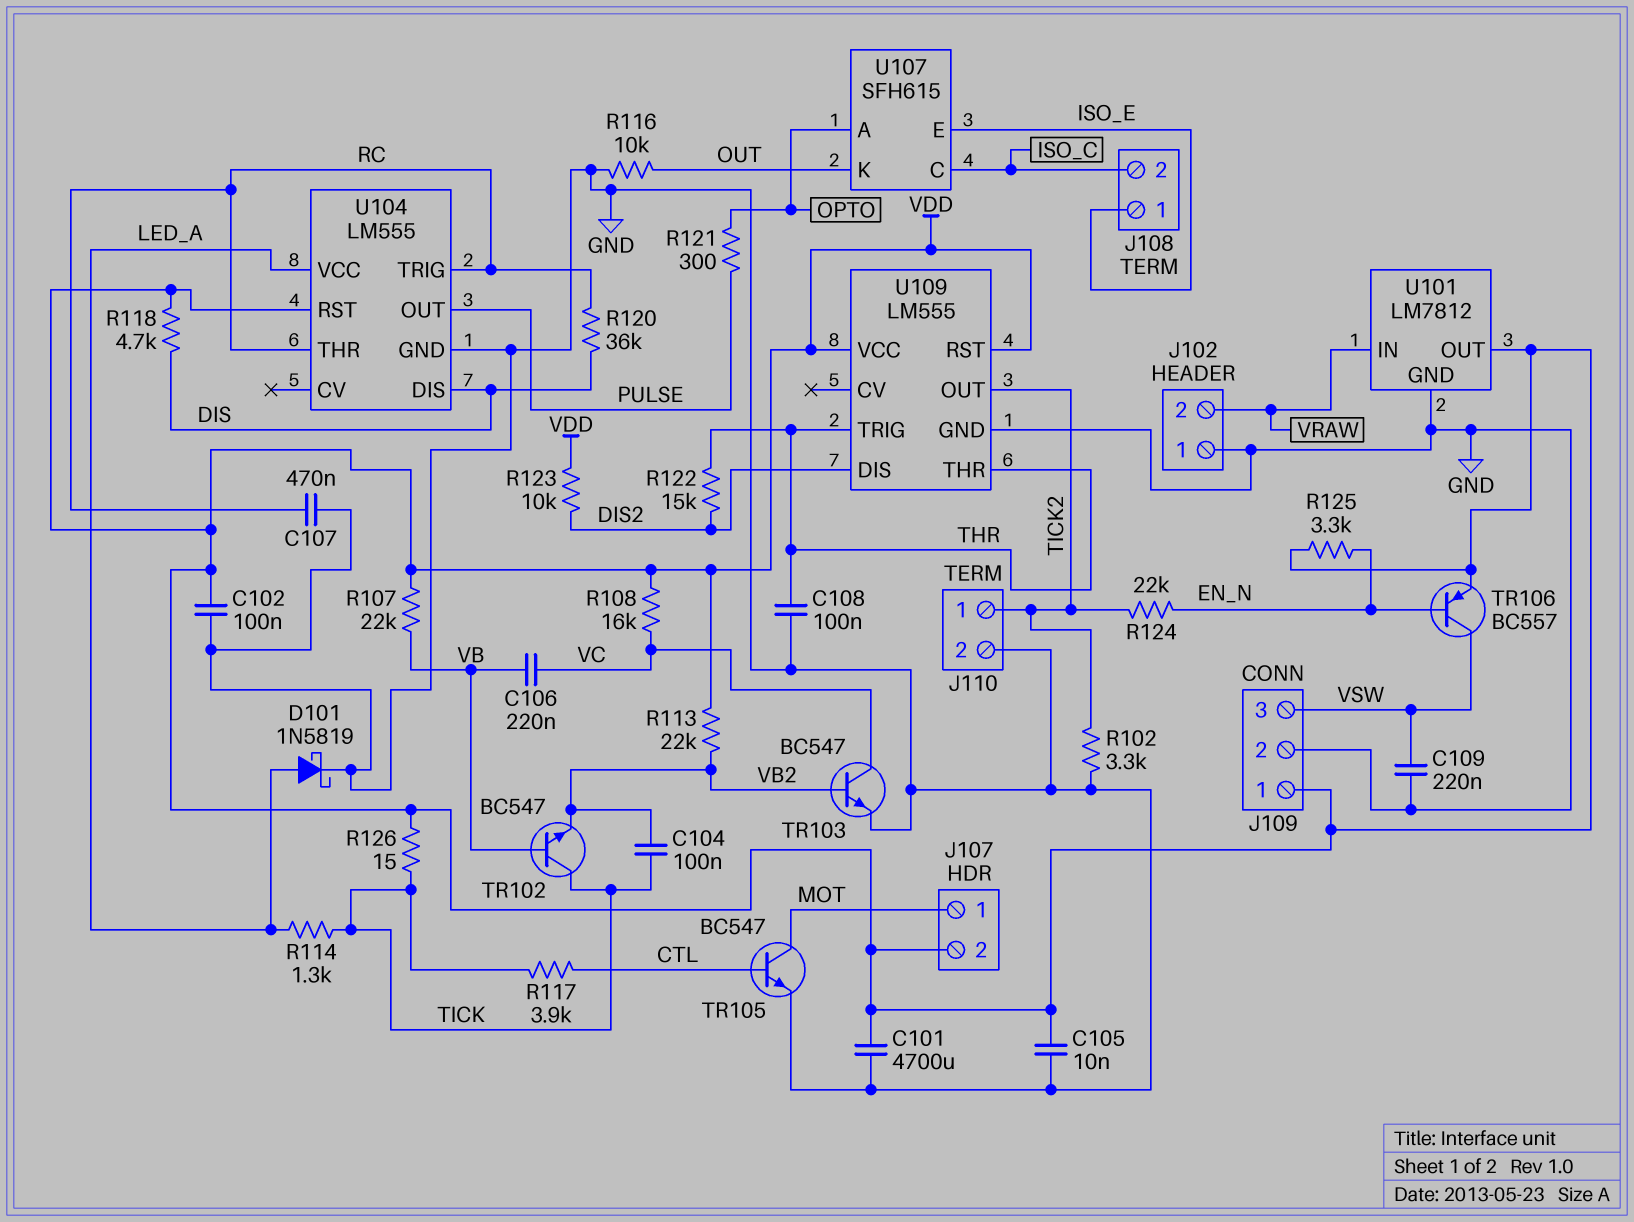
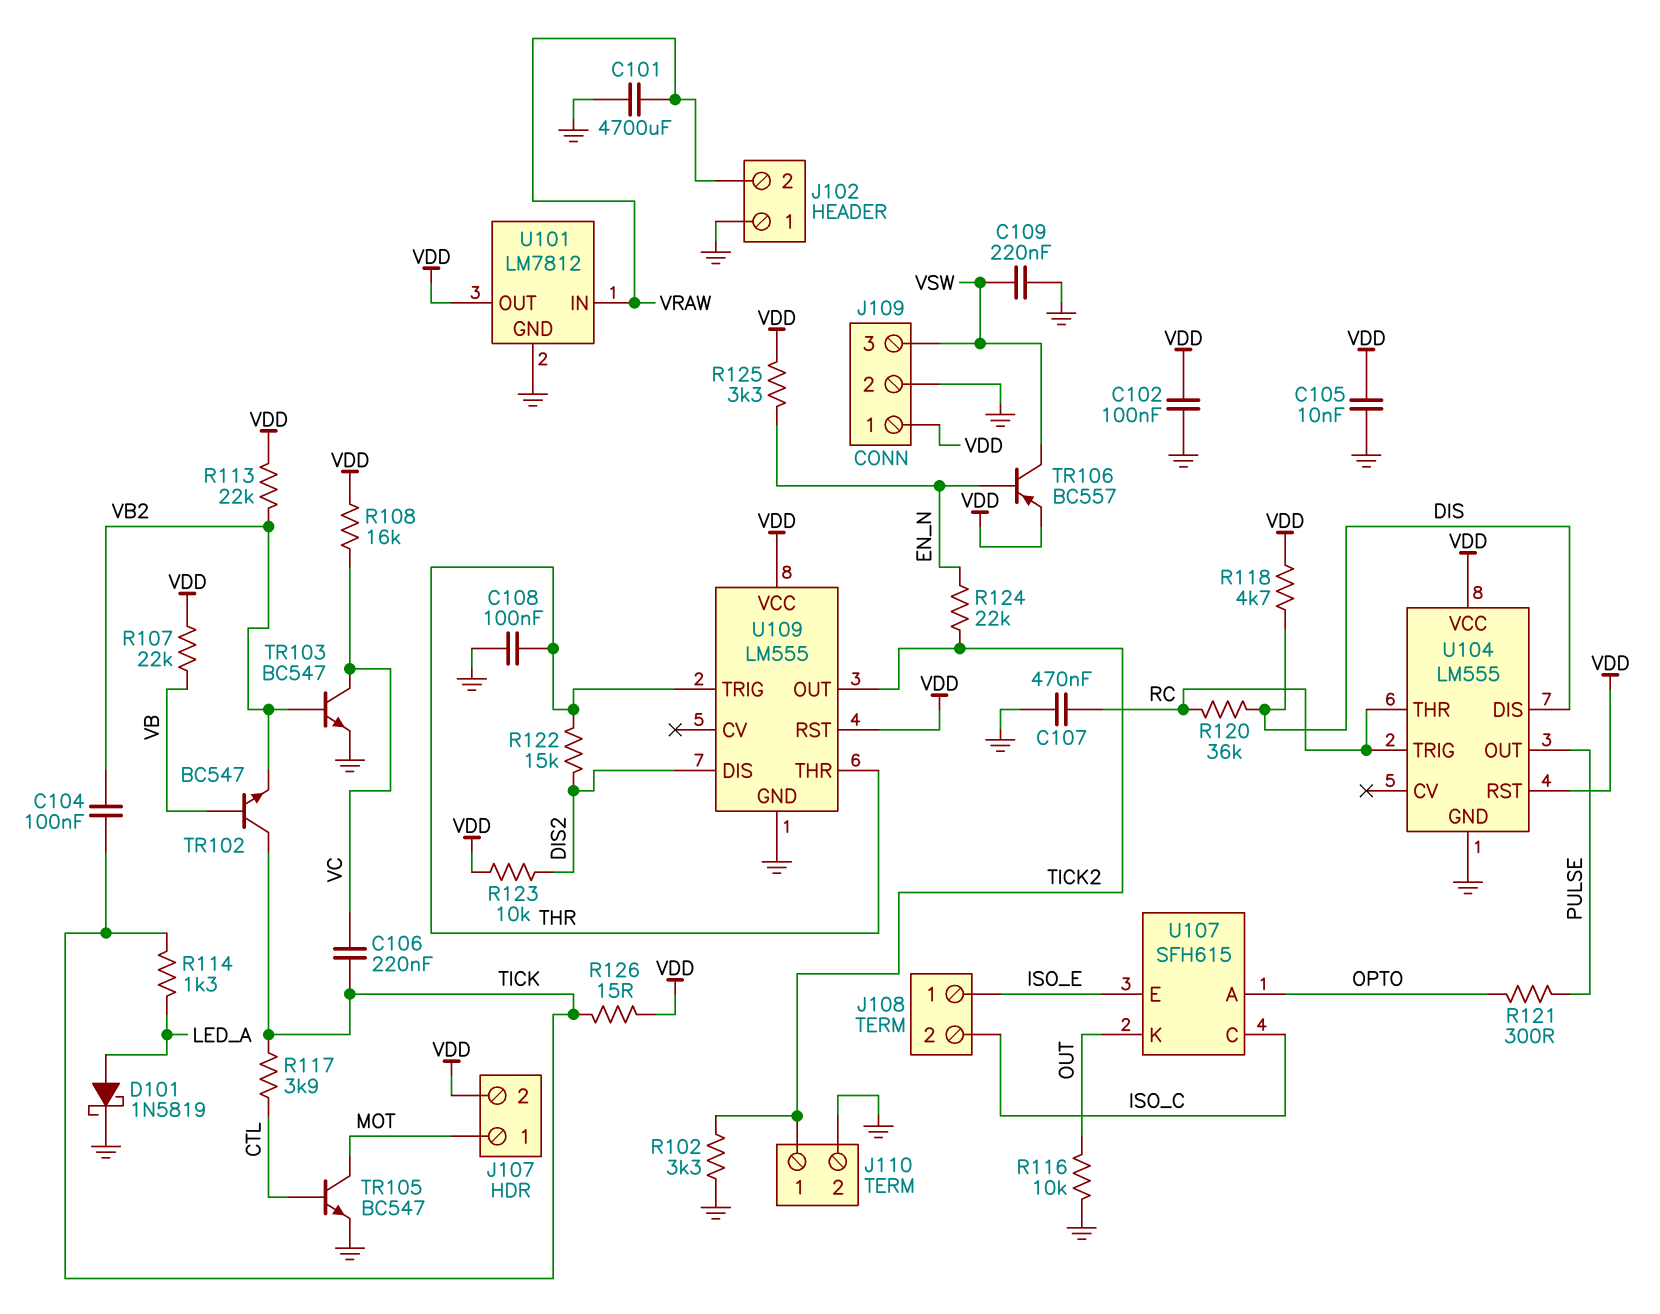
C101: 4700uF (GND, VDD) -> 4700uF (GND, VRAW)
C106: 220nF (VB, VC) -> 220nF (TICK, VC)
U104 pin VCC: LED_A -> VDD

